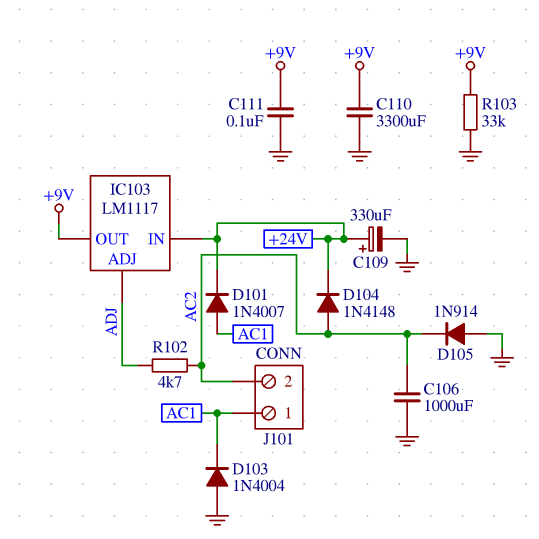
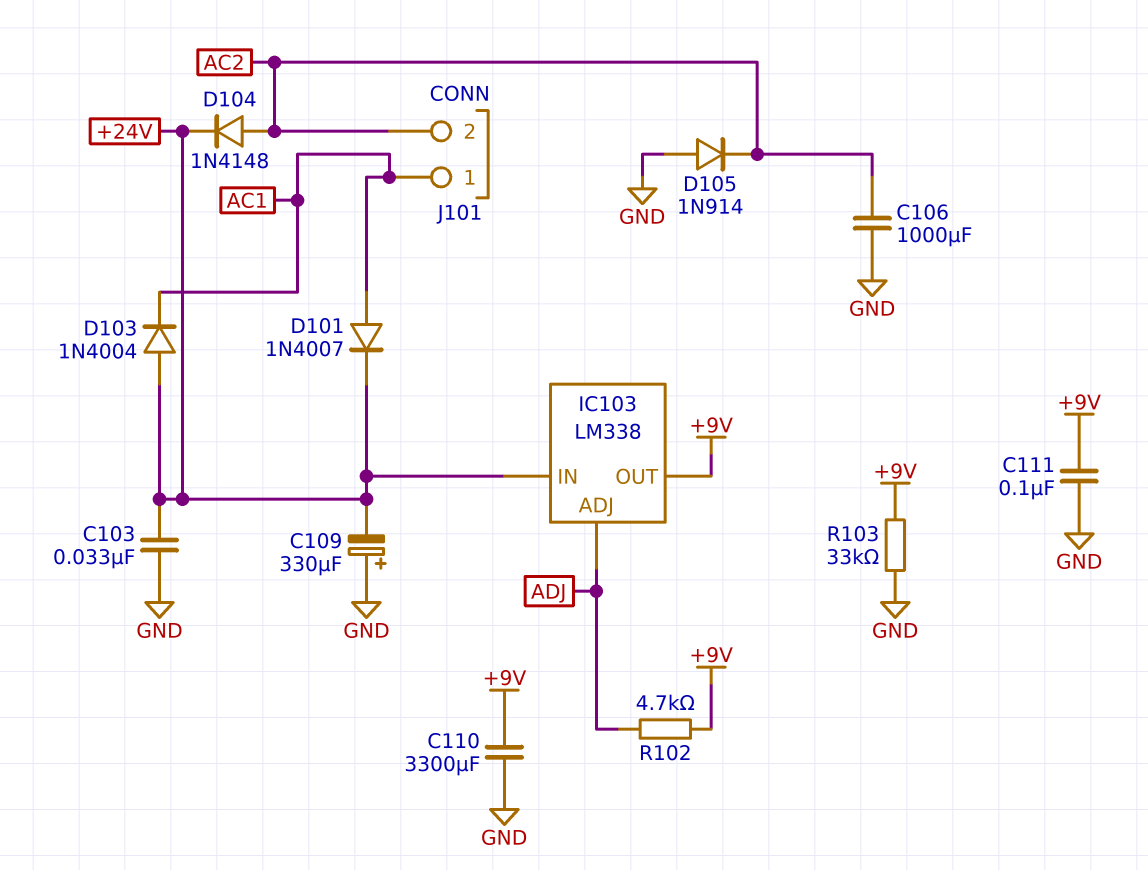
C103: none -> 33nF (+24V, GND)
C109: 330uF (plus +24V, minus GND) -> 330uF (plus GND, minus +24V)
D103: diode 1N4004 (A GND, K AC1) -> diode 1N4004 (A +24V, K AC1)
IC103: LM1117 -> LM338
R102: 4.7k (AC2, ADJ) -> 4.7k (+9V, ADJ)

